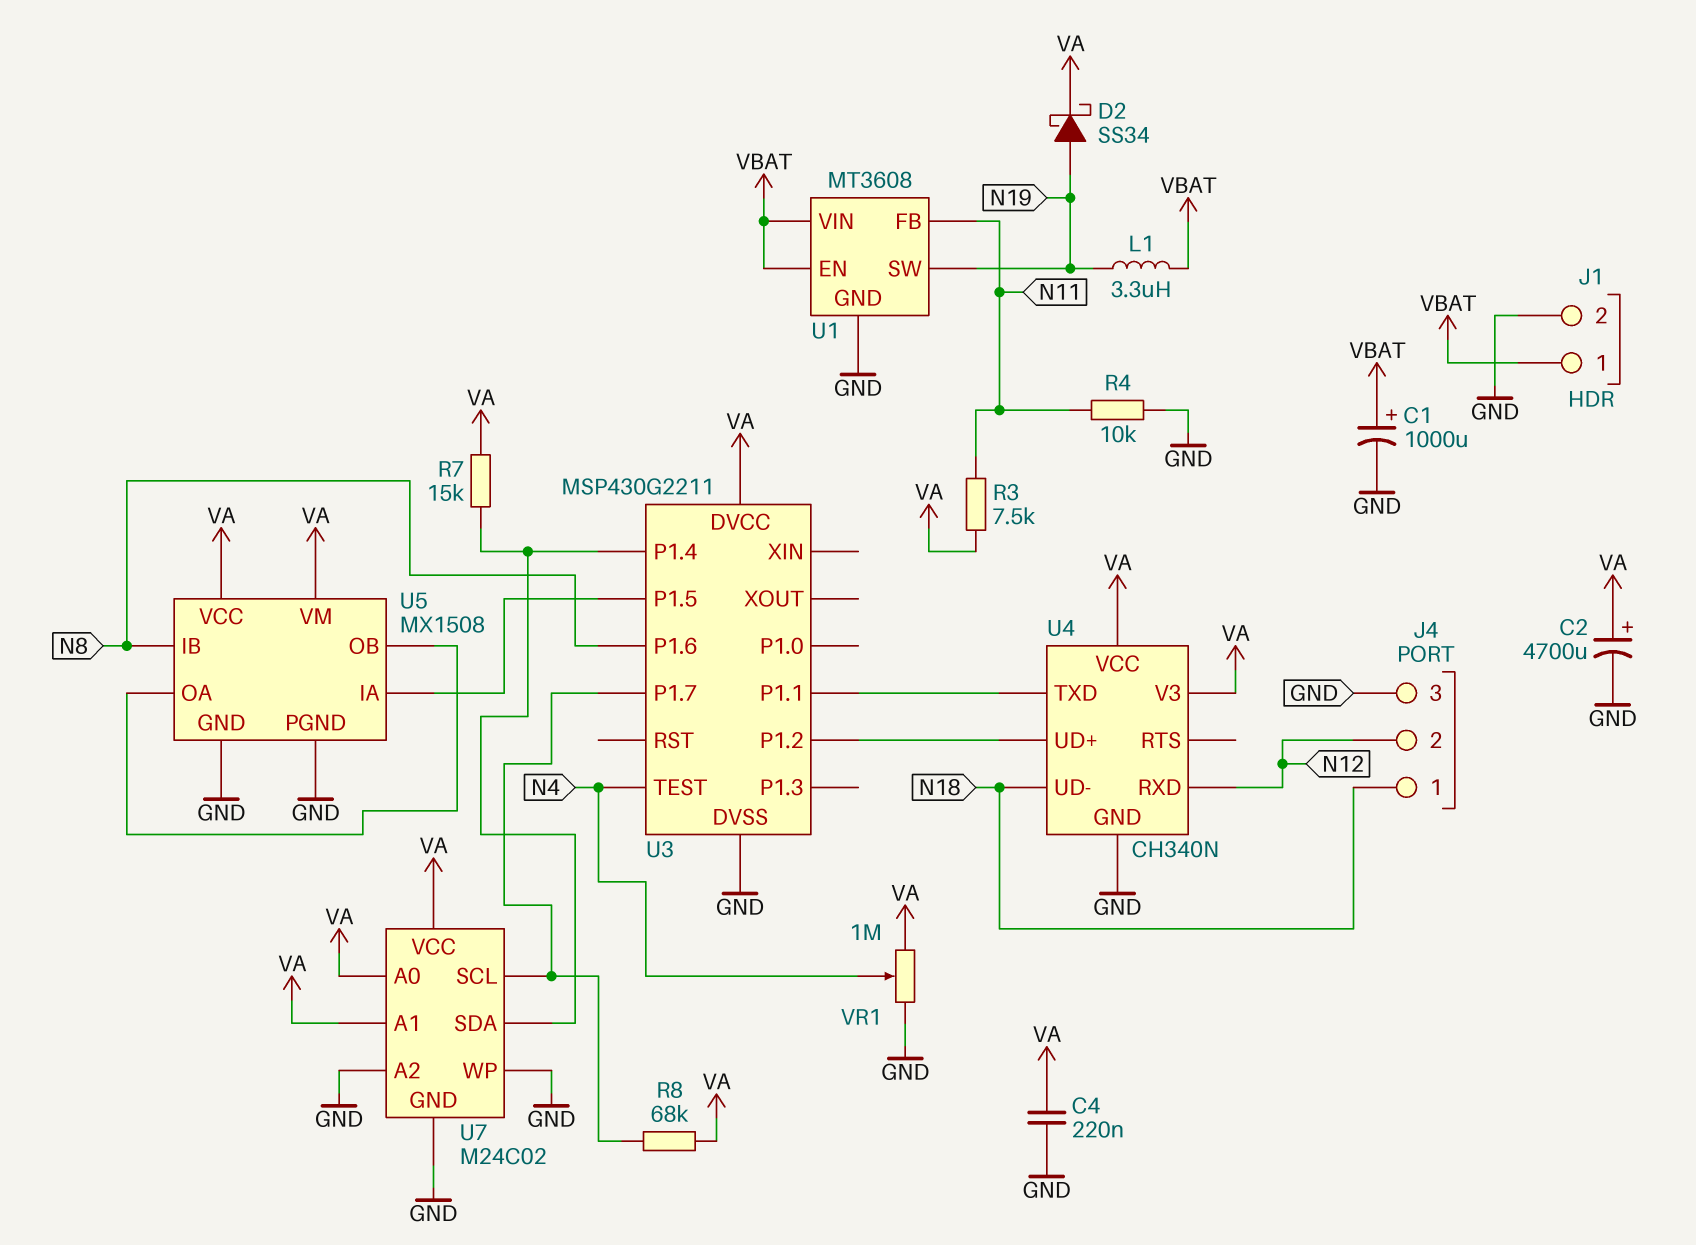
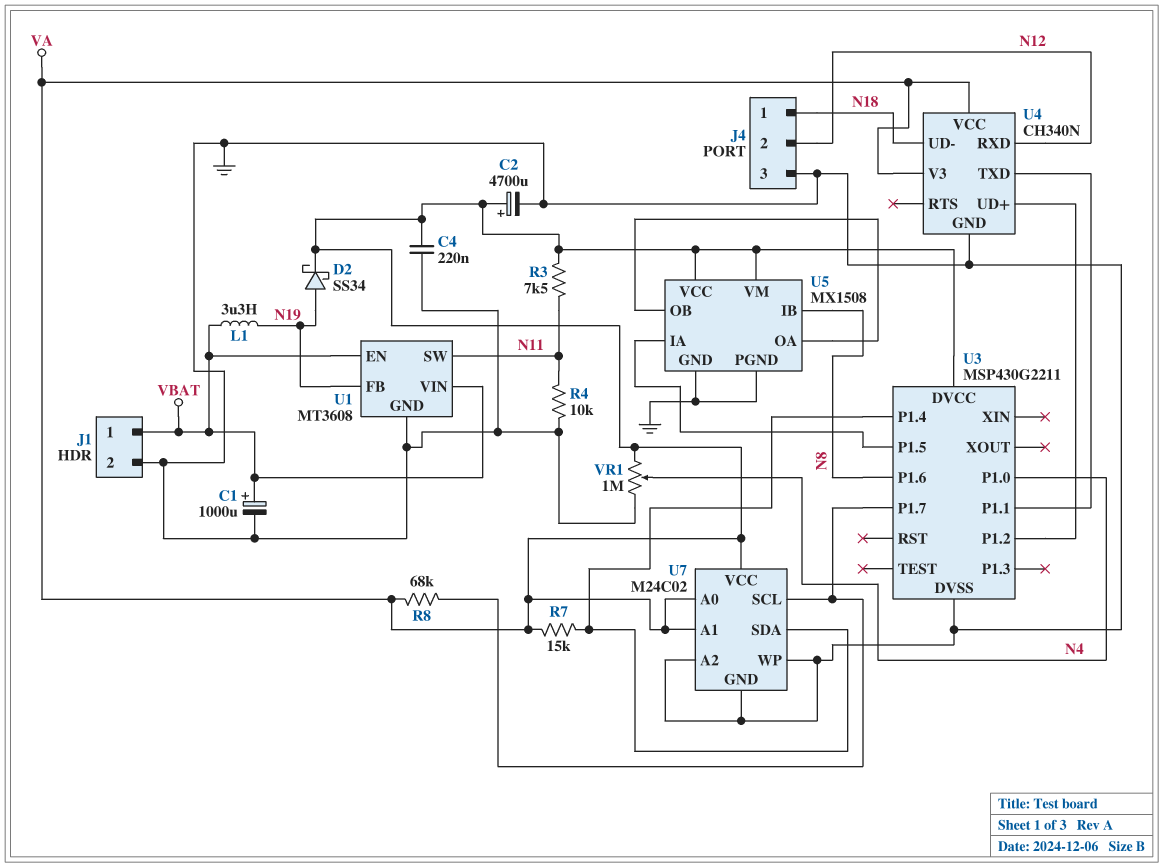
U1 pin FB: N11 -> N19
U1 pin SW: N19 -> N11
U3 pin P1.0: none -> N4
U3 pin TEST: N4 -> none

